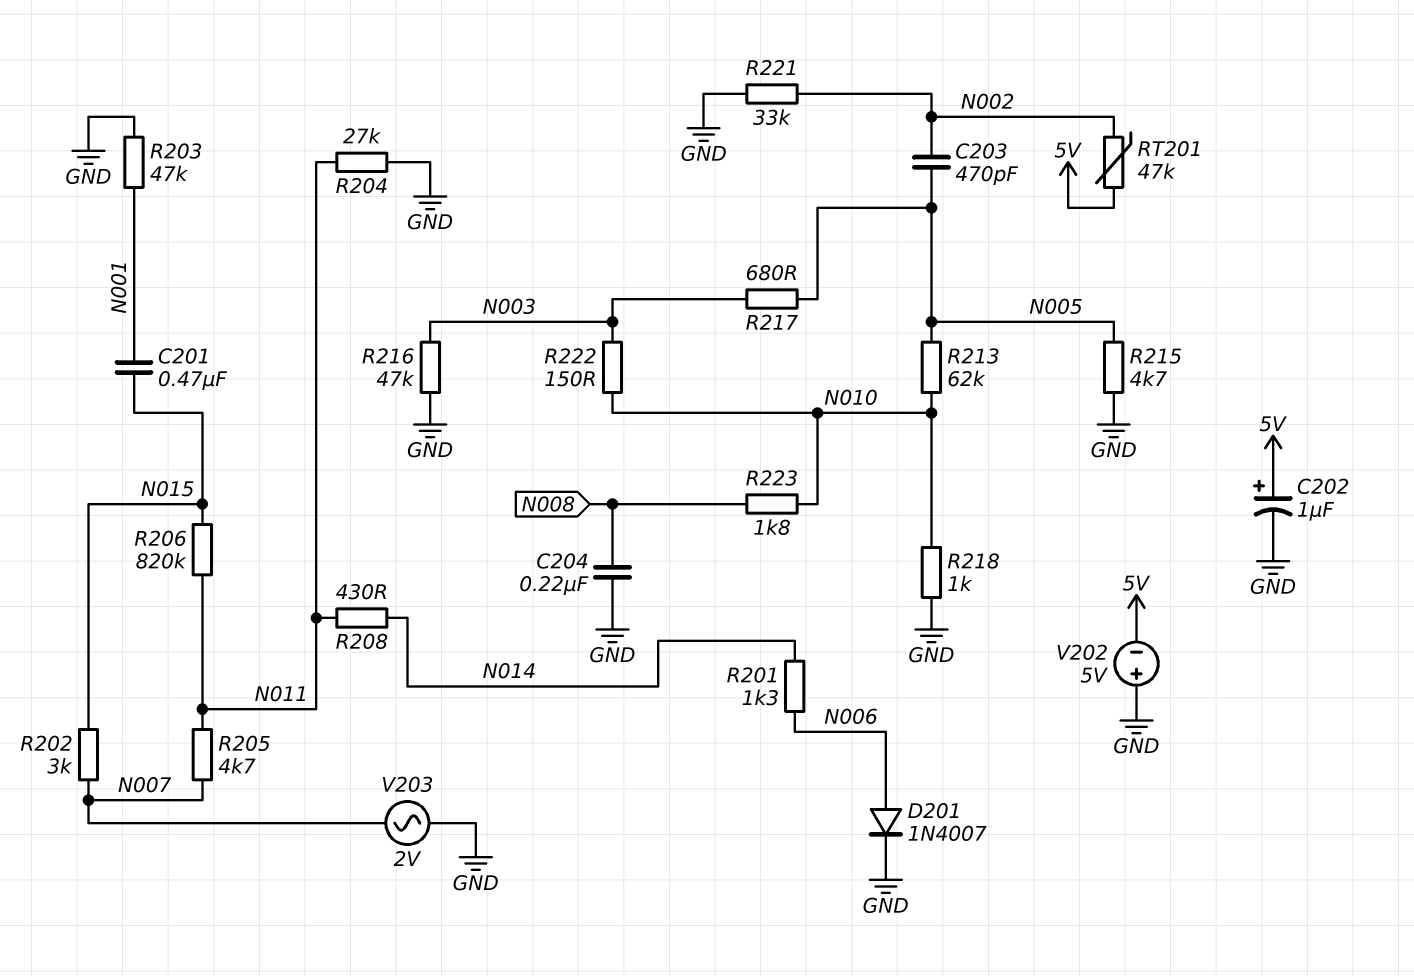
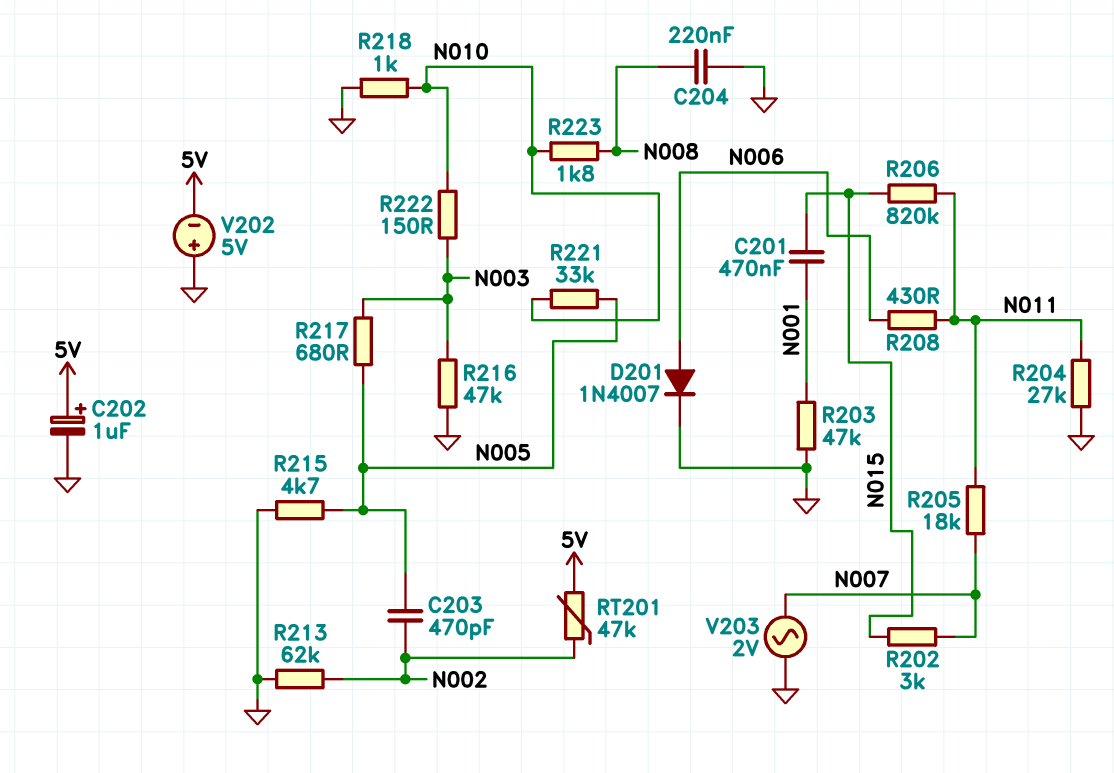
R201: 1.3k (N006, N014) -> none
R205: 4.7k (N007, N011) -> 18k (N007, N011)
R208: 430 (N011, N014) -> 430 (N006, N011)
R213: 62k (N005, N010) -> 62k (GND, N002)
R221: 33k (GND, N002) -> 33k (N005, N010)

